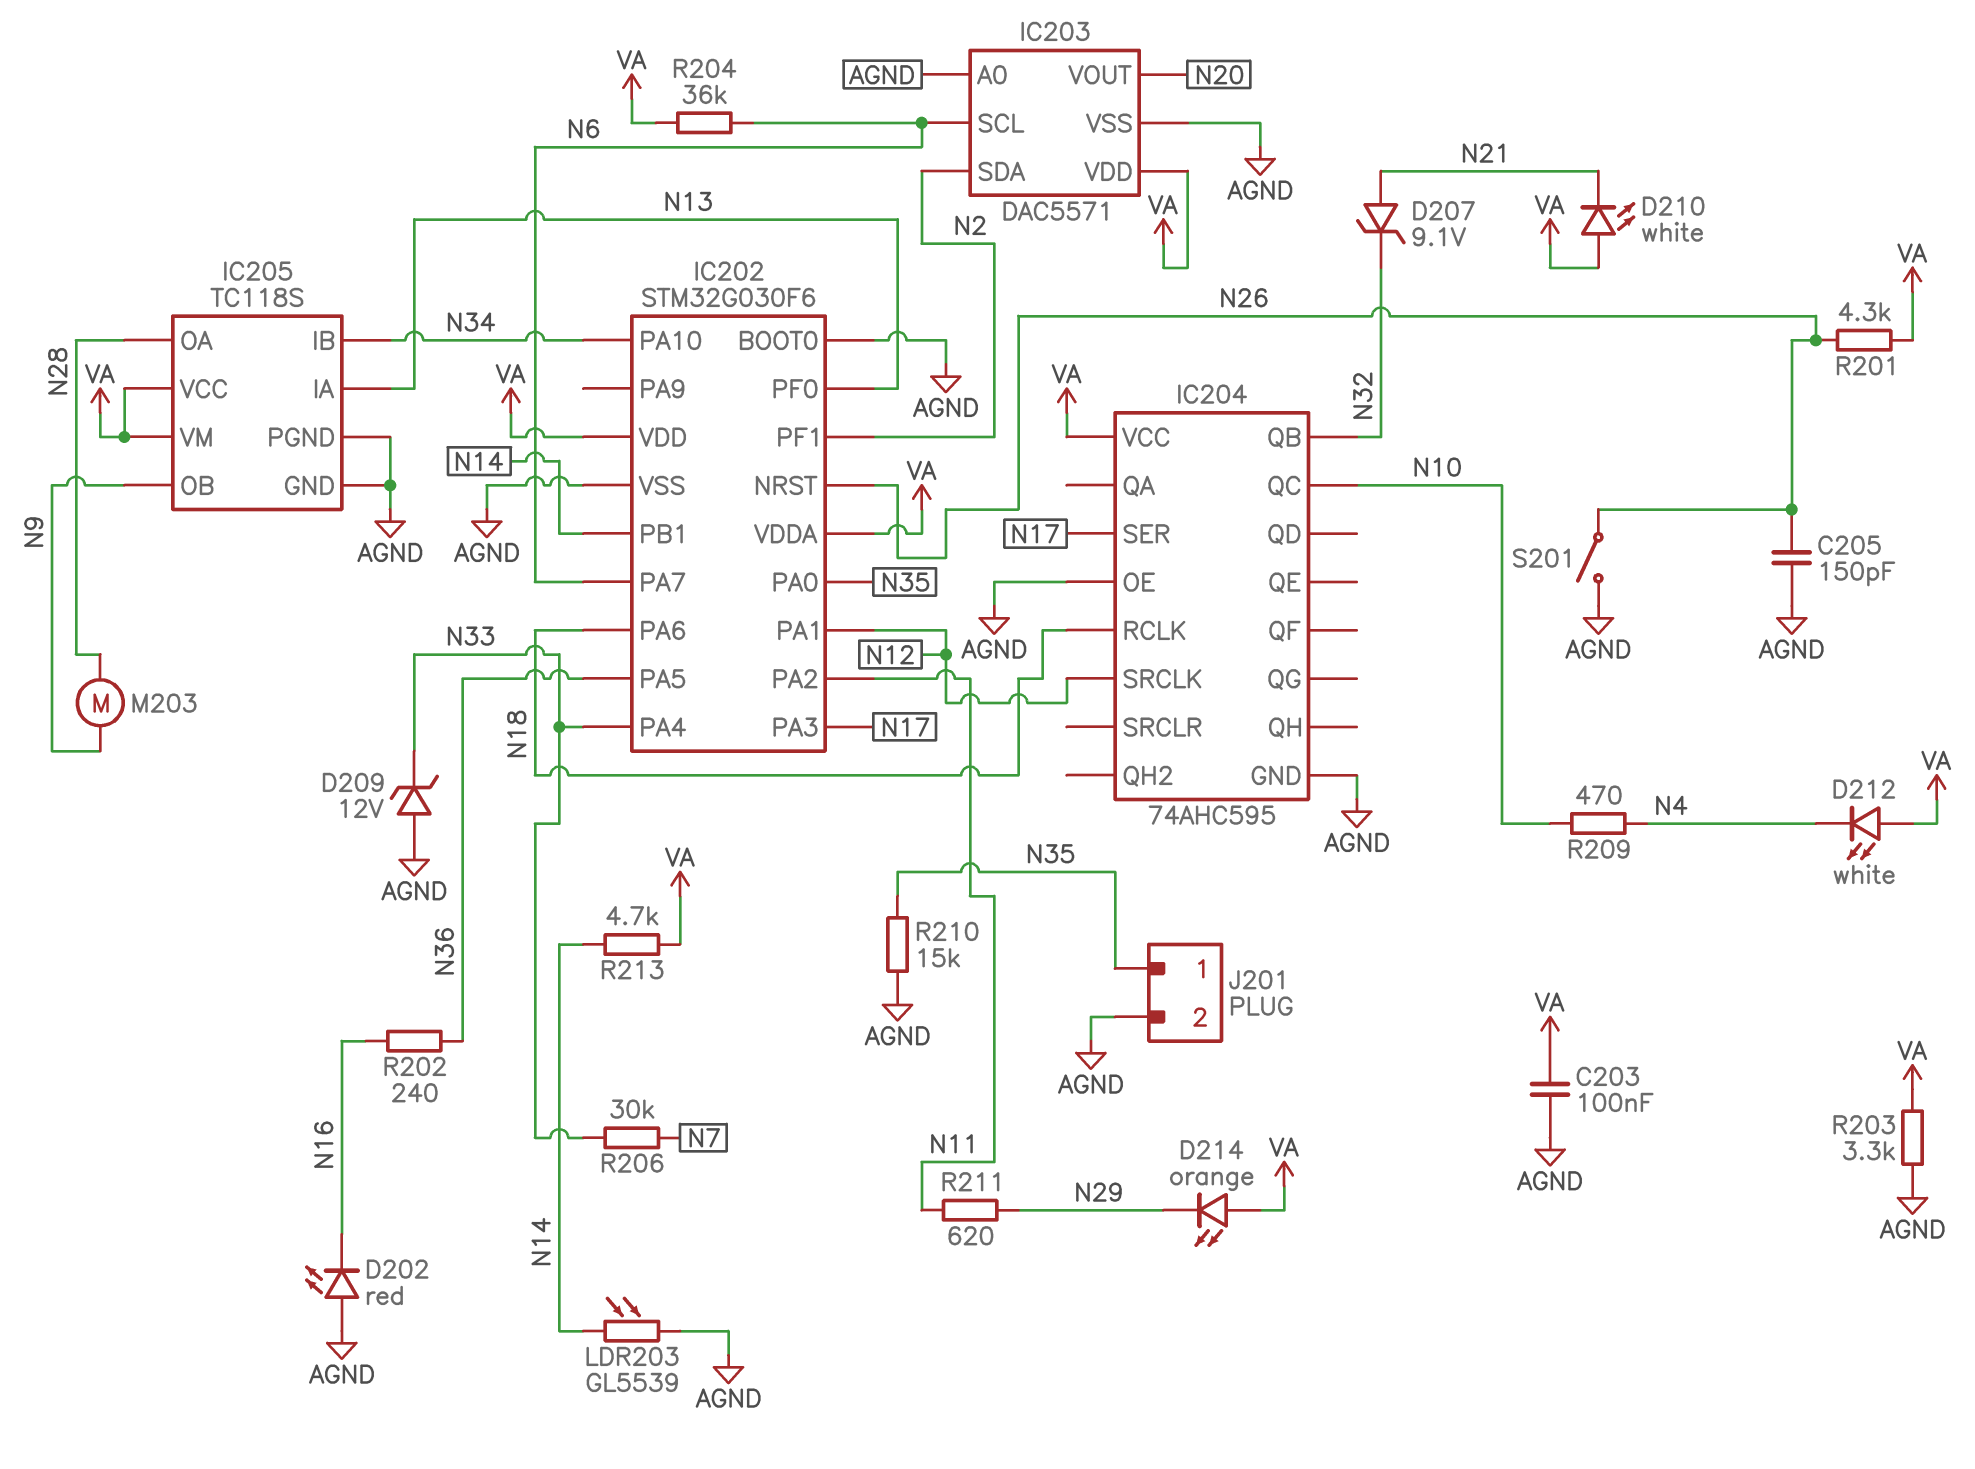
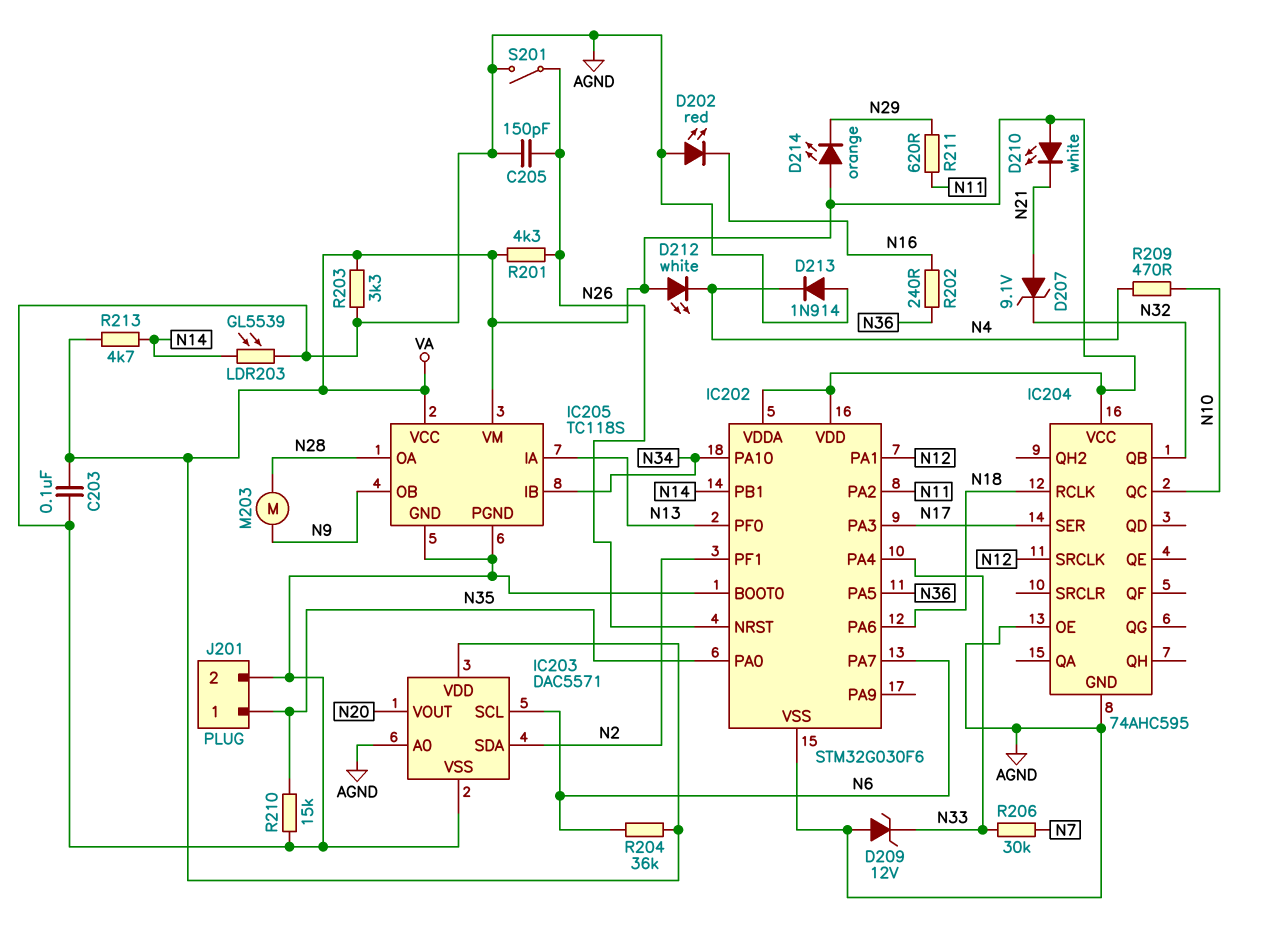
D213: none -> diode 1N914 (A AGND, K N4)

